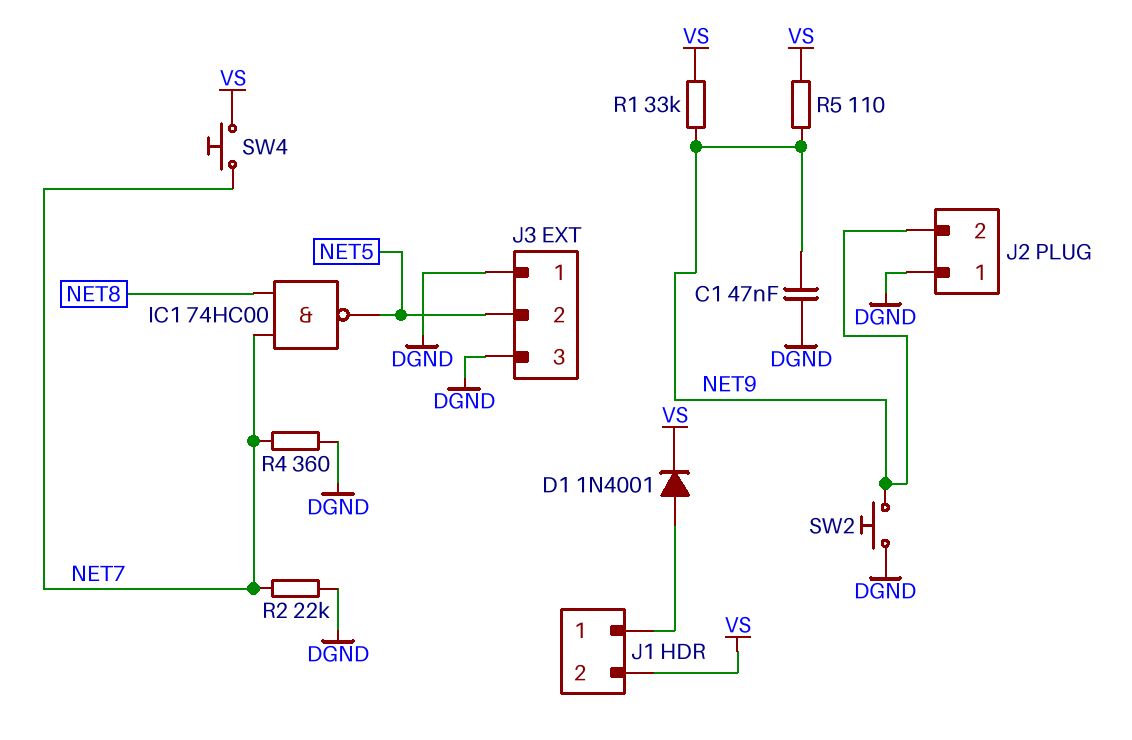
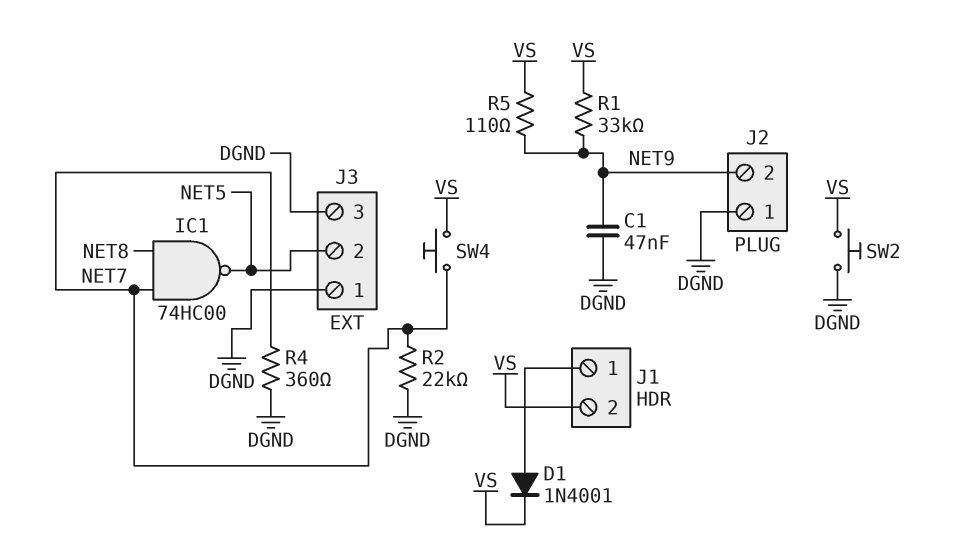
SW2: button (DGND, NET9) -> button (DGND, VS)

